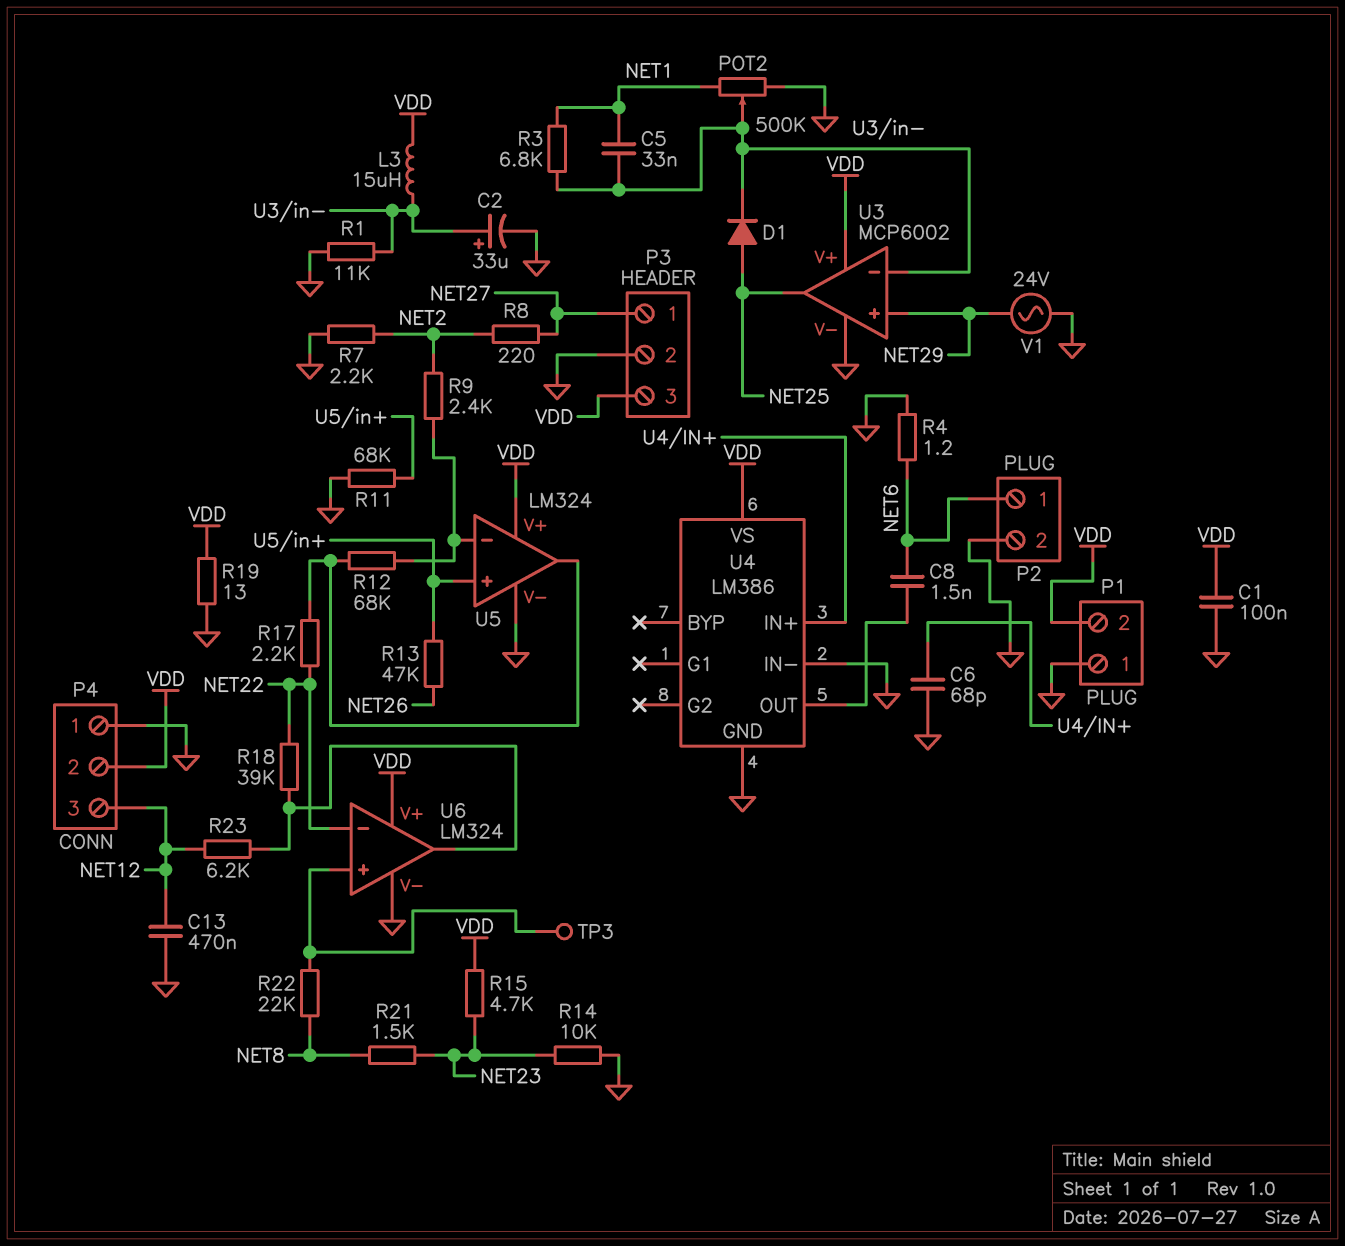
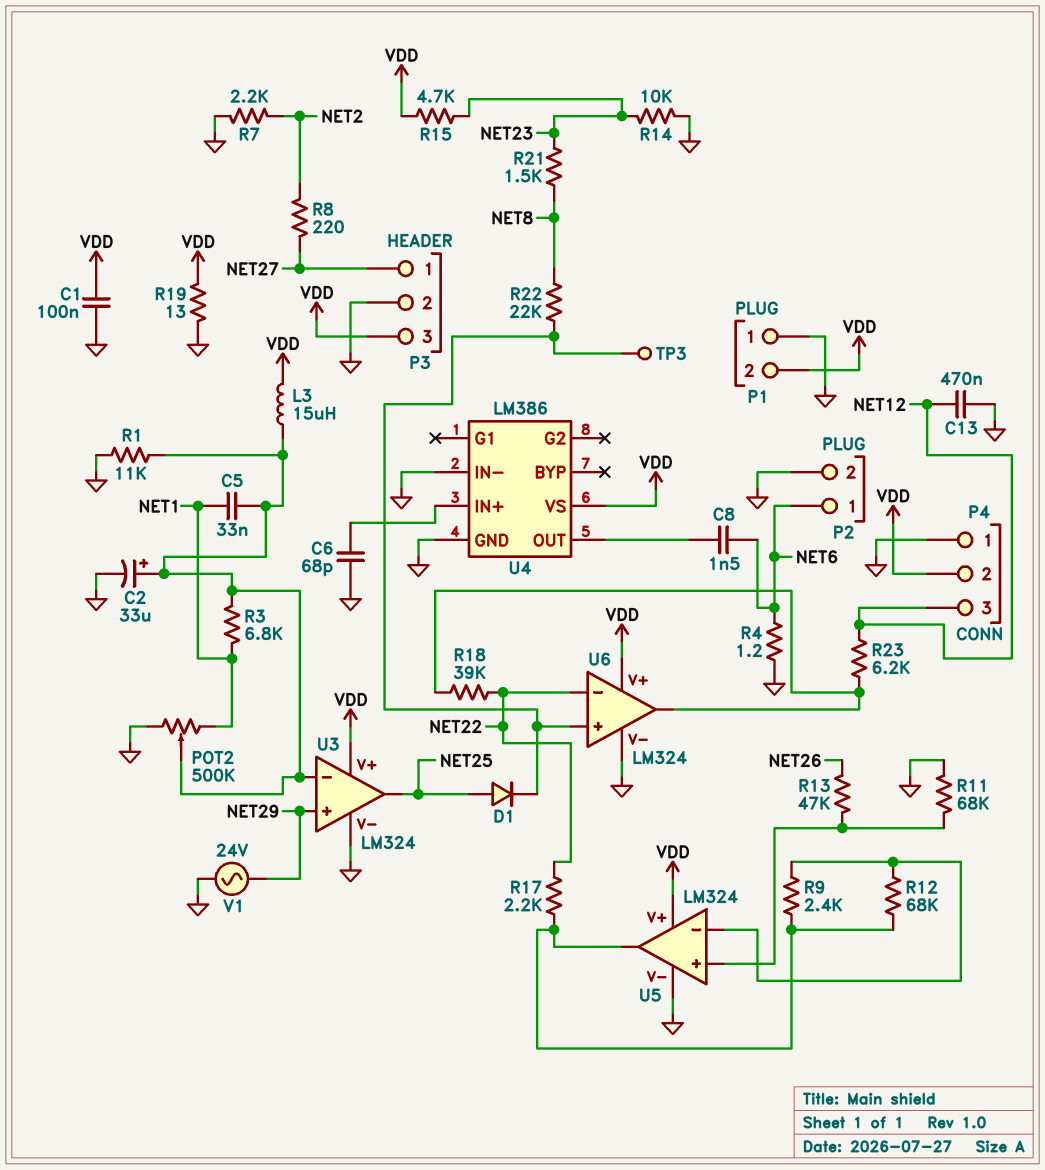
D1: diode (A NET25, K U3/in-) -> diode (A NET25, K U6/in+)
R9: 2.4k (NET2, U5/in-) -> 2.4k (U5/in-, U5/out)
U3: MCP6002 -> LM324

